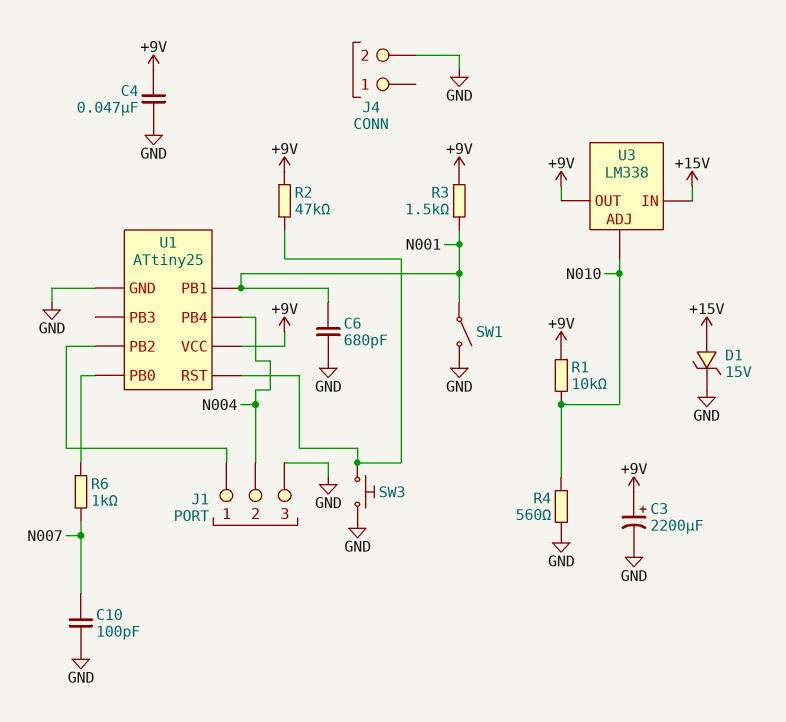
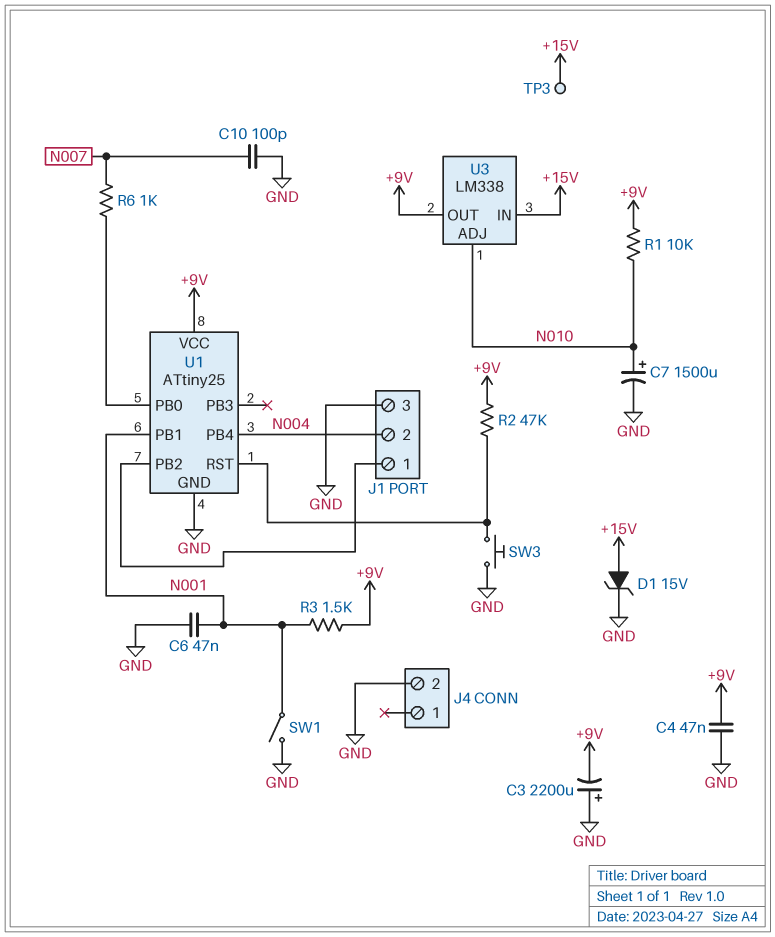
C3: 2200uF (plus +9V, minus GND) -> 2200uF (plus GND, minus +9V)
C6: 680pF (GND, N001) -> 47nF (GND, N001)
C7: none -> 1500uF (plus N010, minus GND)
R4: 560 (GND, N010) -> none
TP3: none -> test point (+15V)

